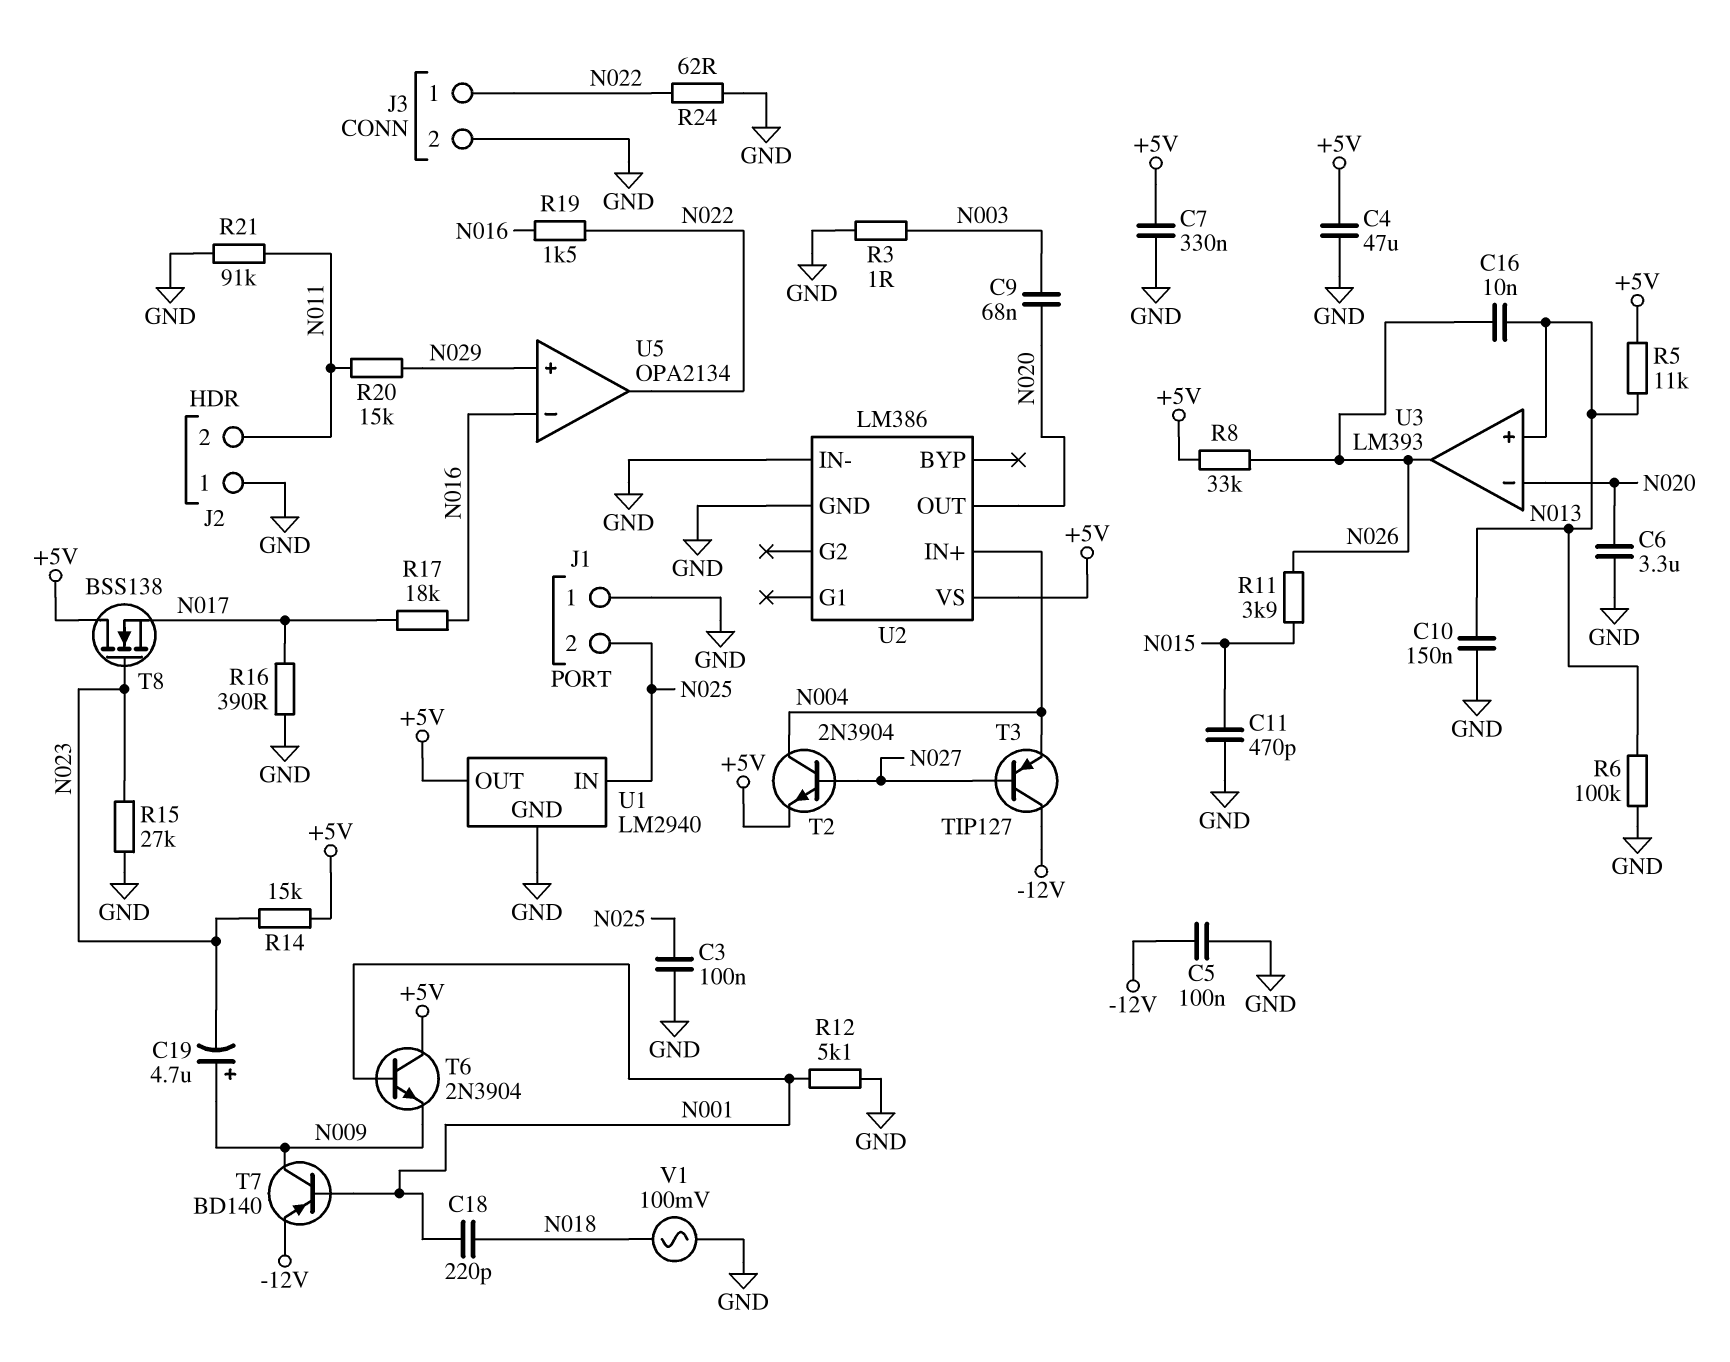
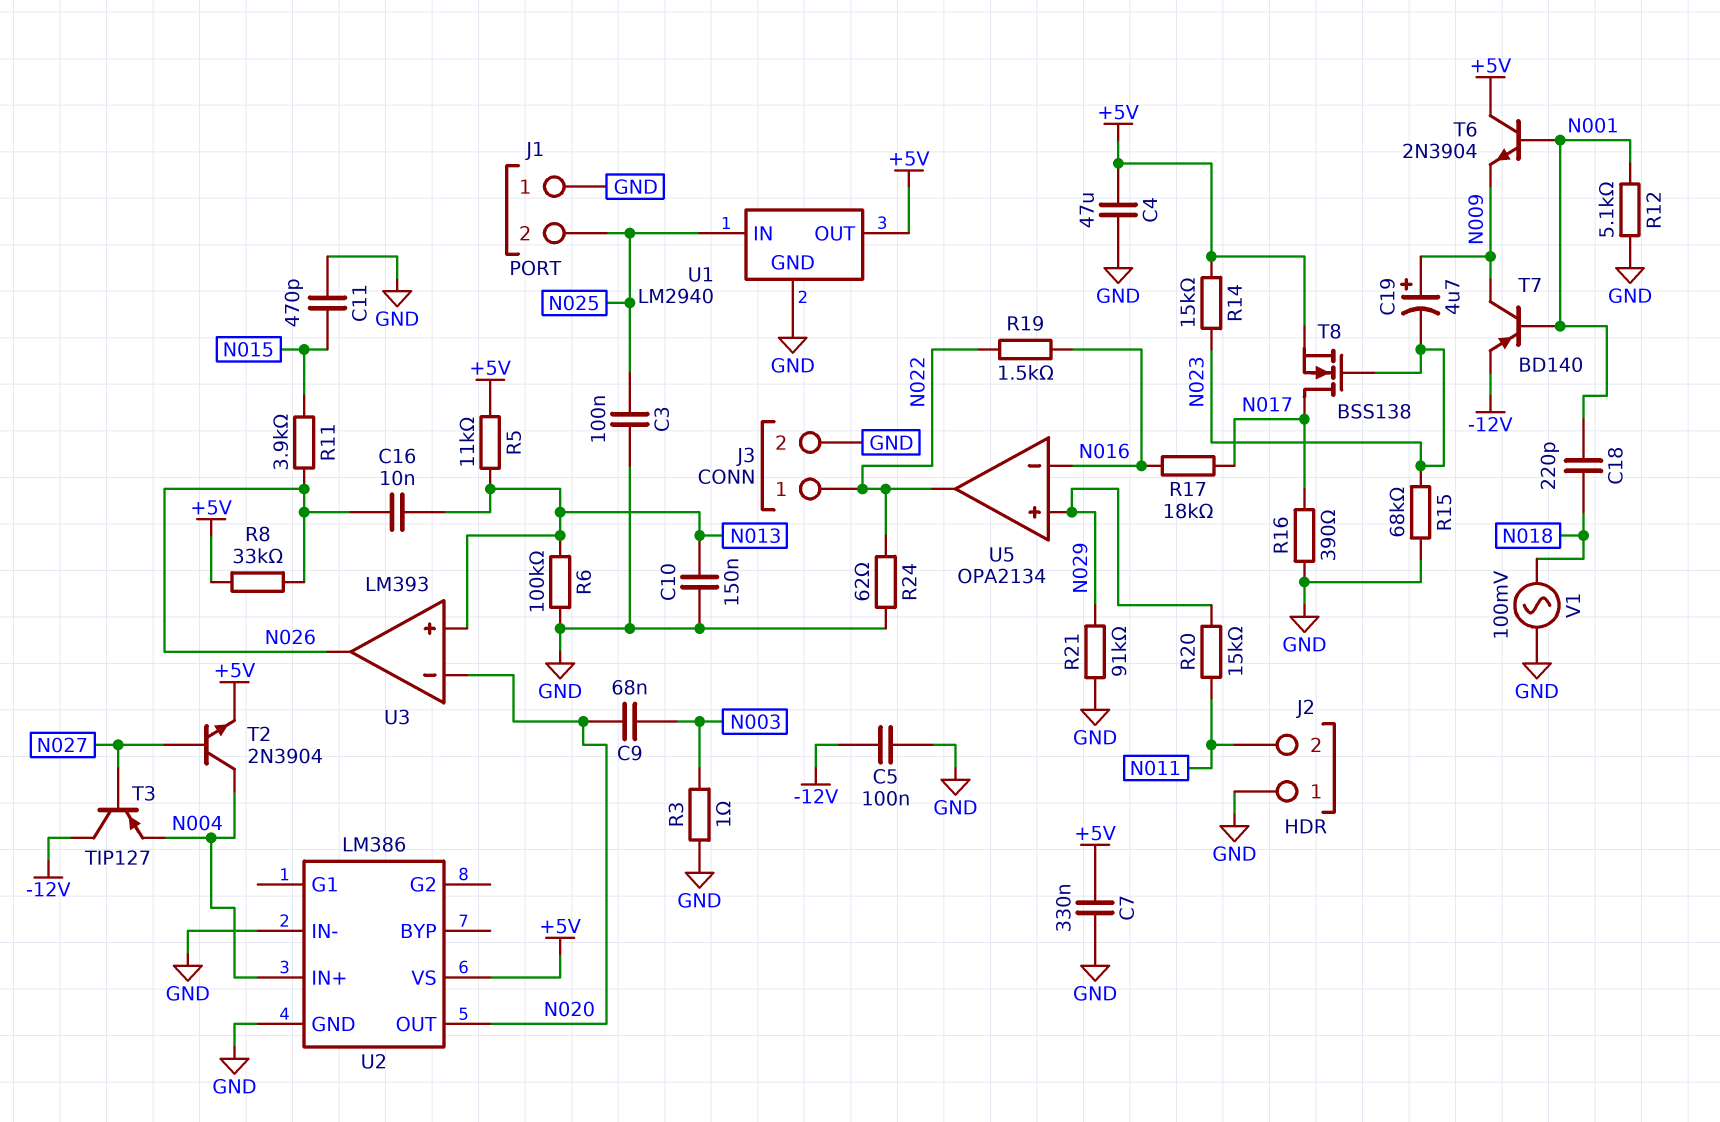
C6: 3.3uF (GND, N020) -> none
R15: 27k (GND, N023) -> 68k (GND, N023)
R21: 91k (GND, N011) -> 91k (GND, N029)
T8: NMOS BSS138 (G N023, D +5V, S N017) -> NMOS BSS138 (G N023, D N017, S +5V)

